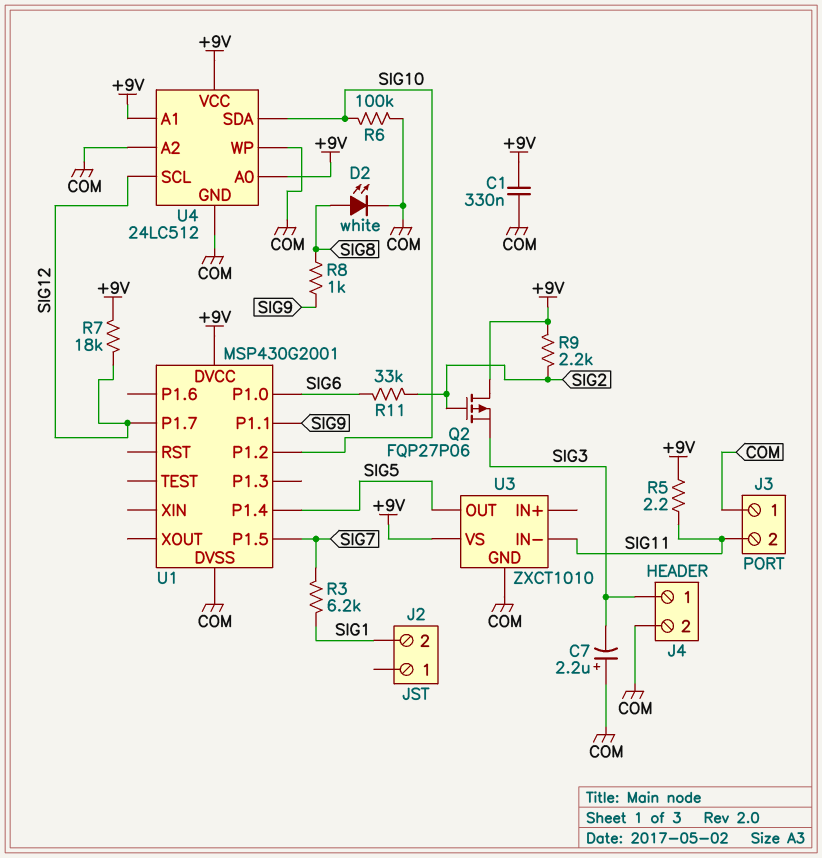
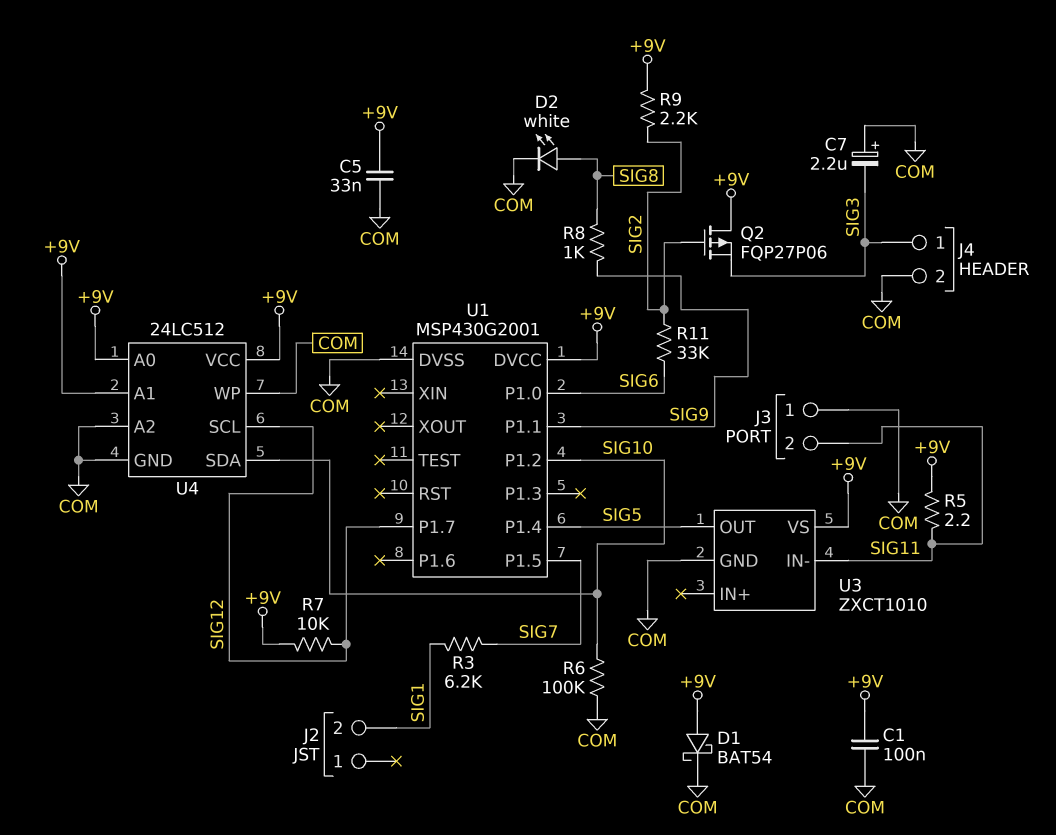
C1: 330nF (+9V, COM) -> 100nF (+9V, COM)
C5: none -> 33nF (+9V, COM)
D1: none -> schottky BAT54 (A +9V, K COM)
R7: 18k (+9V, SIG12) -> 10k (+9V, SIG12)

